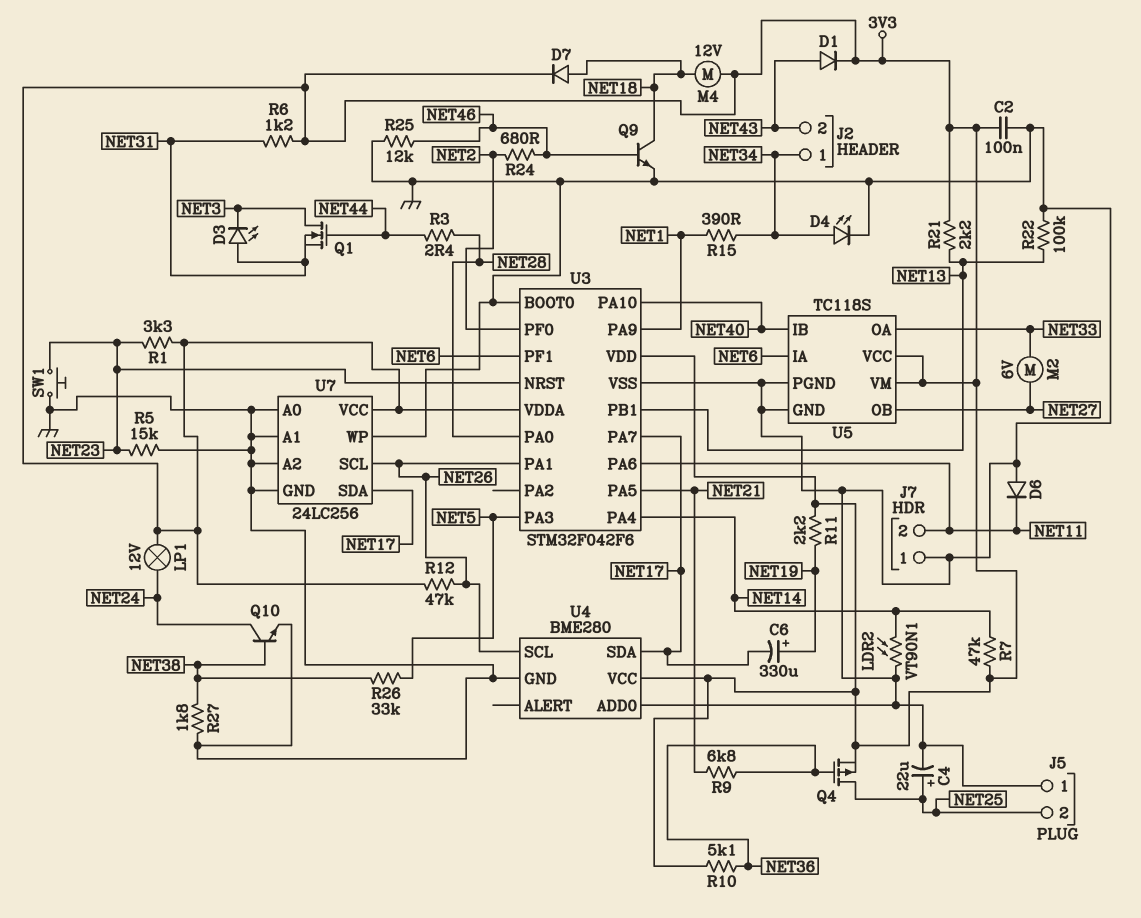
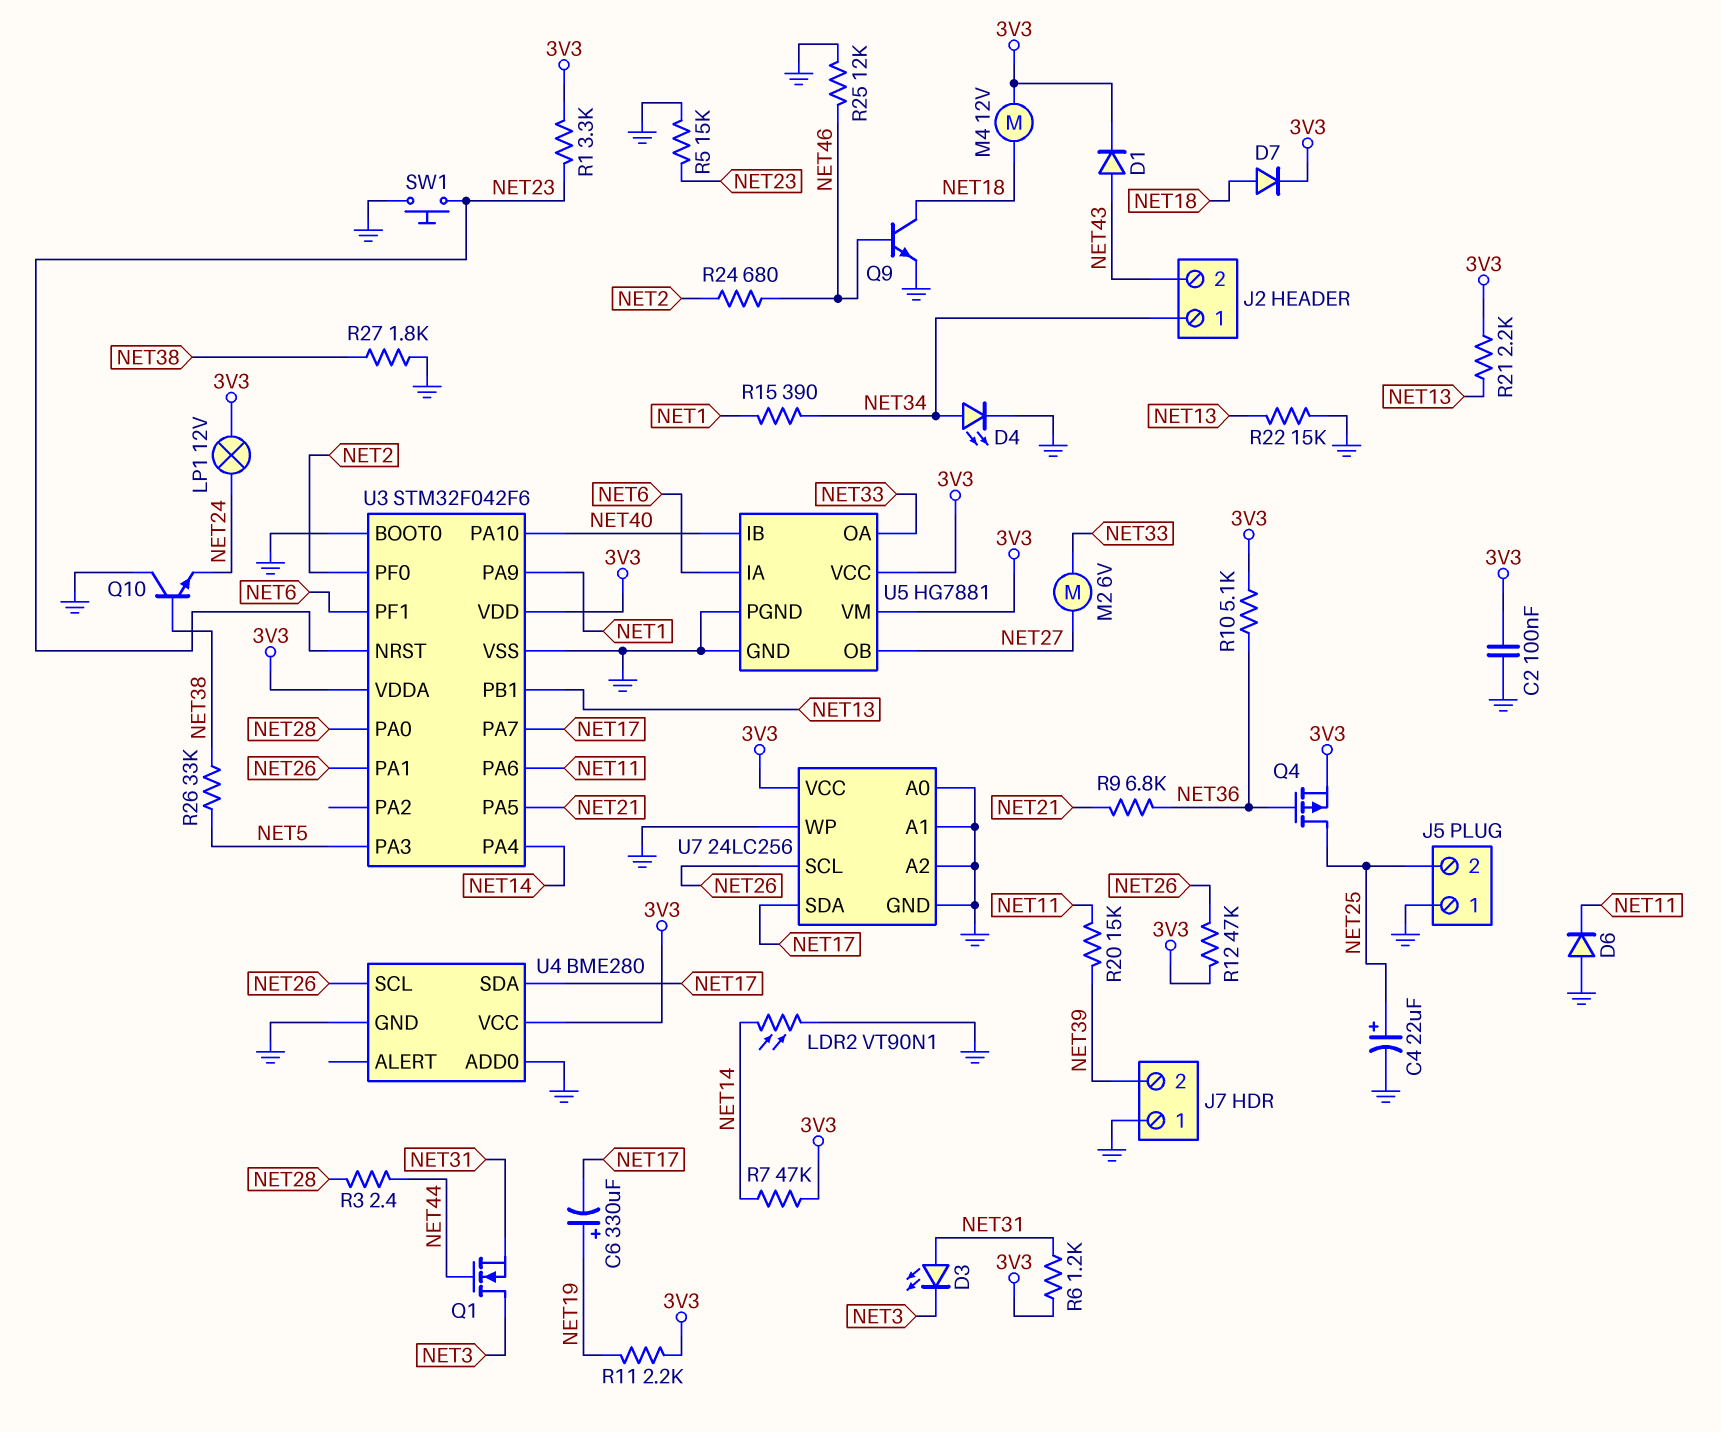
J7 pin 2: NET11 -> NET39
Q10: NPN (B NET38, C NET24, E GND) -> NPN (B NET38, C GND, E NET24)
R20: none -> 15k (NET11, NET39)
R22: 100k (GND, NET13) -> 15k (GND, NET13)
U5: TC118S -> HG7881

